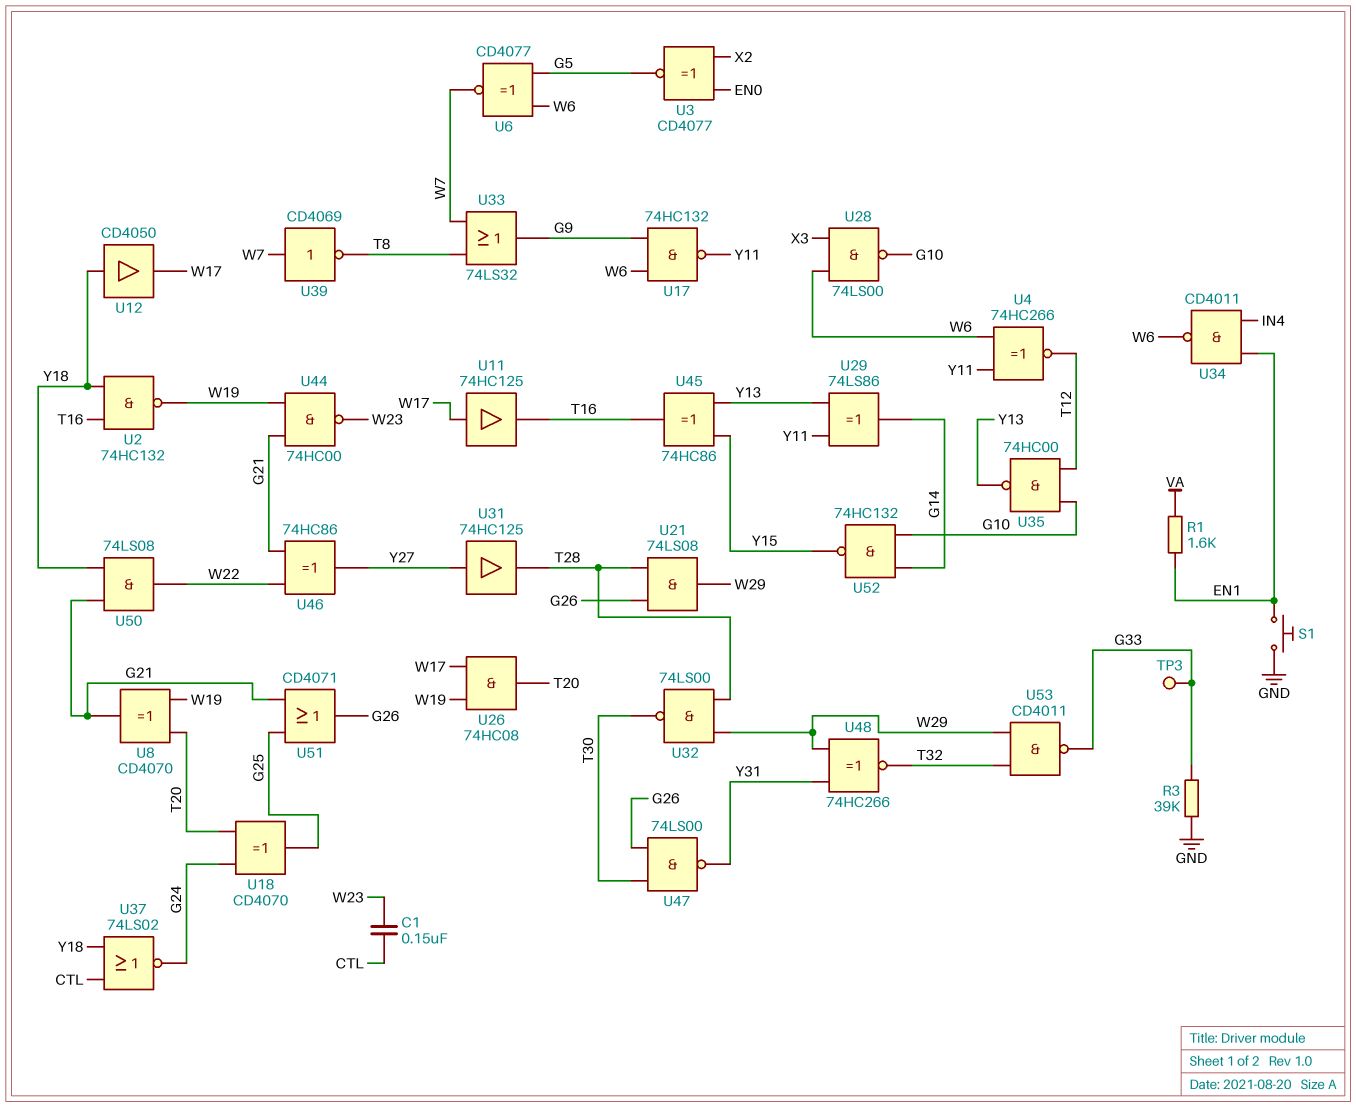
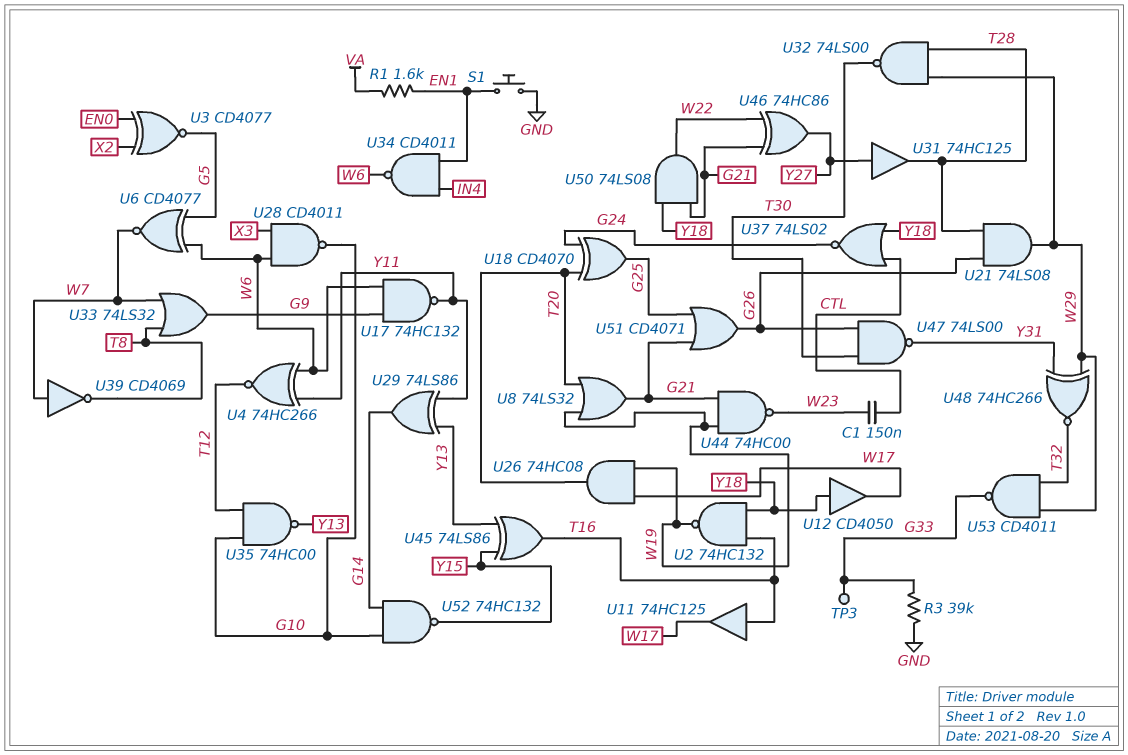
U8: XOR CD4070 (in T20, in W19, out G21) -> OR 74LS32 (in T20, in W19, out G21)
U11: buffer 74HC125 (in W17, out T16) -> buffer 74HC125 (in T16, out W17)
U28: NAND 74LS00 (in W6, in X3, out G10) -> NAND CD4011 (in W6, in X3, out G10)
U45: XOR 74HC86 (in Y13, in Y15, out T16) -> XOR 74LS86 (in Y13, in Y15, out T16)

